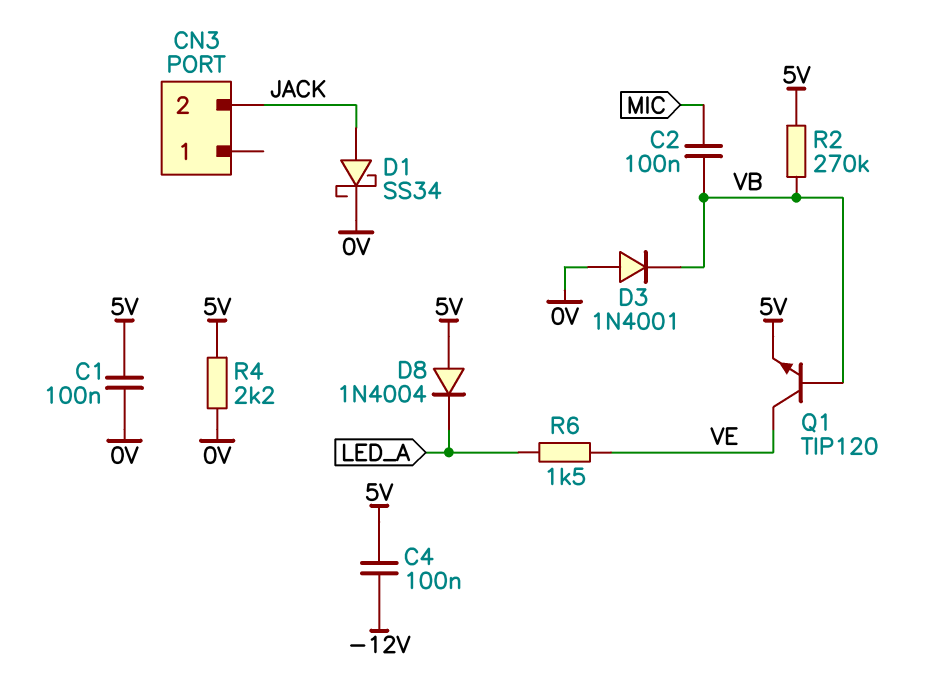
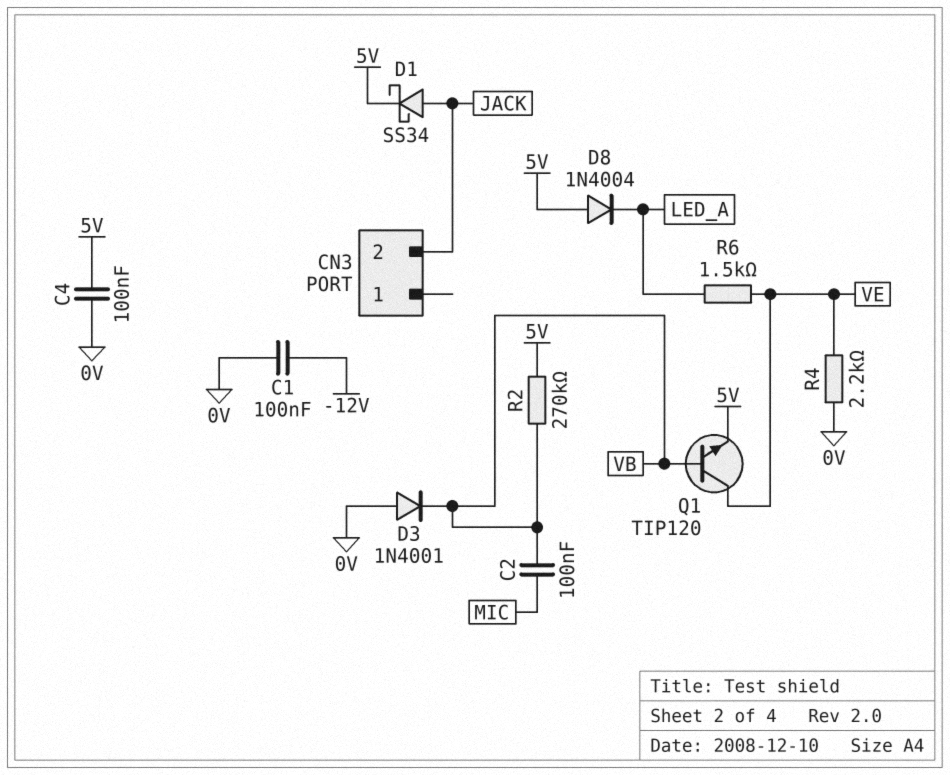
C1: 100nF (0V, 5V) -> 100nF (-12V, 0V)
C4: 100nF (-12V, 5V) -> 100nF (0V, 5V)
D1: schottky SS34 (A JACK, K 0V) -> schottky SS34 (A JACK, K 5V)
R4: 2.2k (0V, 5V) -> 2.2k (0V, VE)

